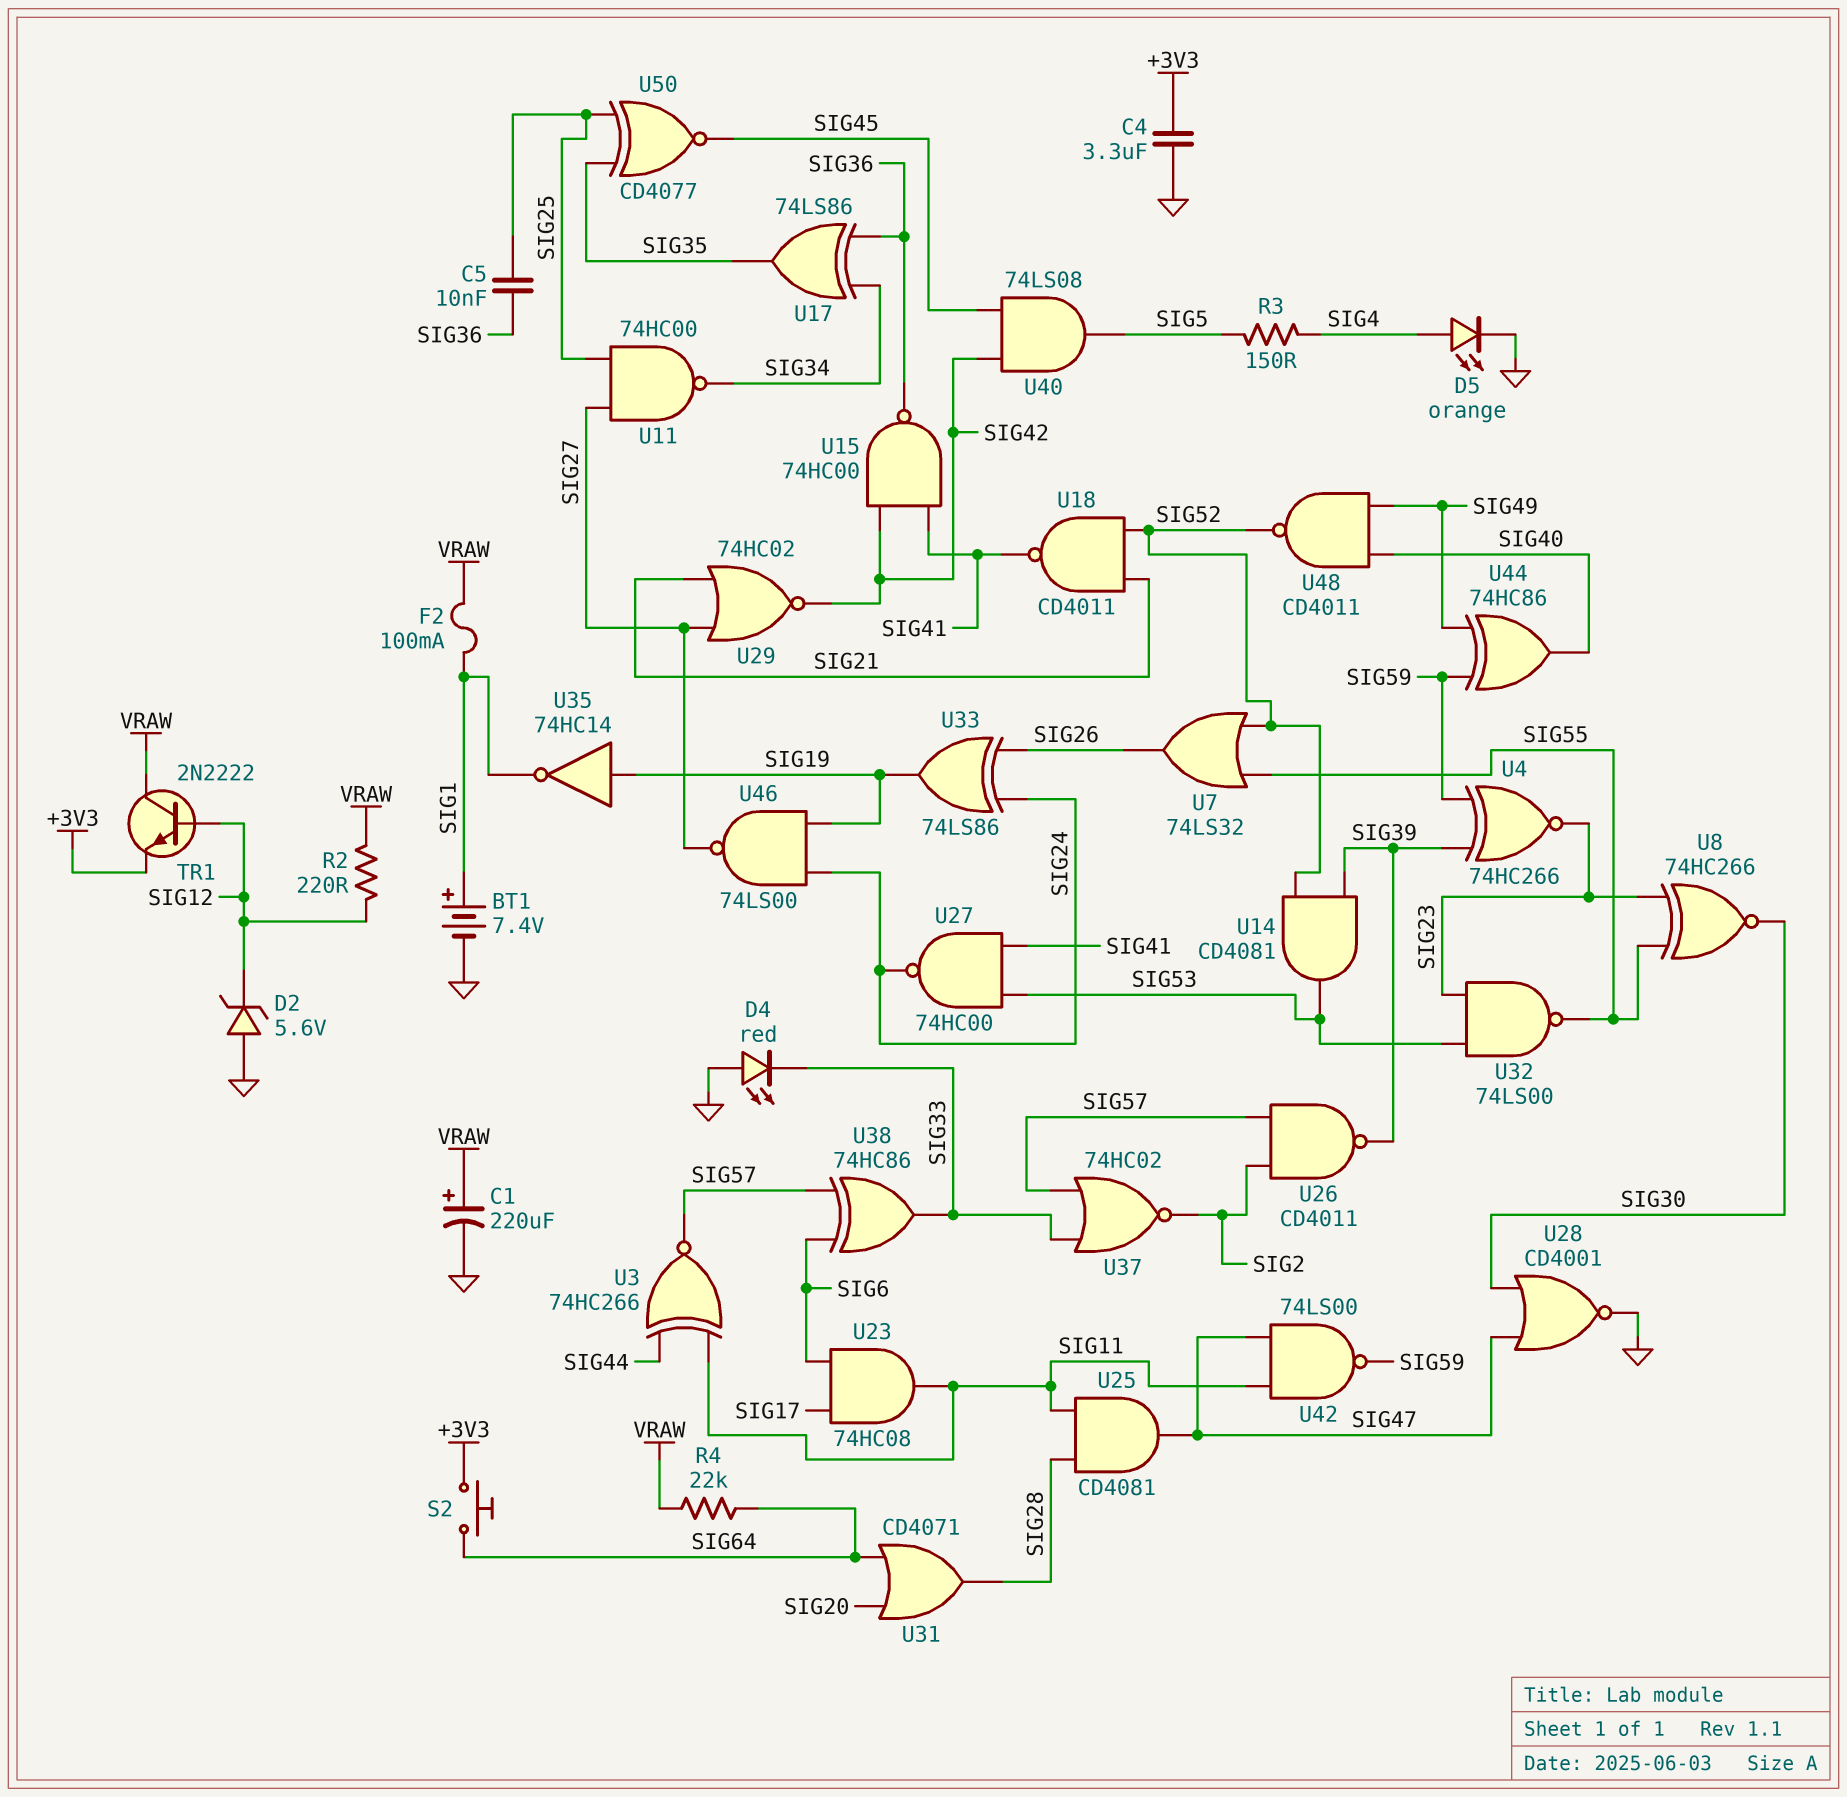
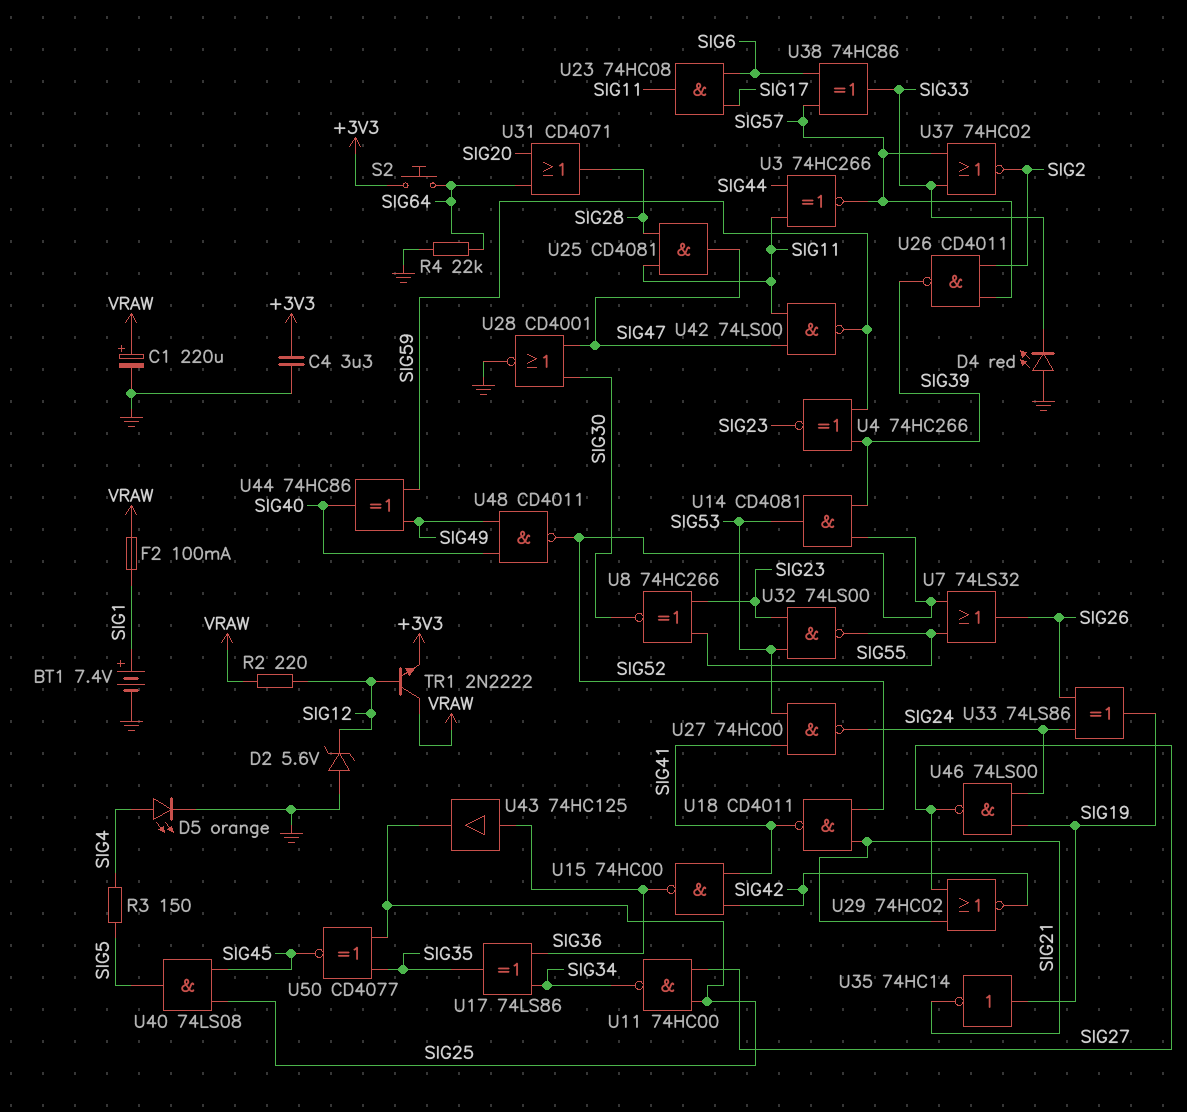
C5: 10nF (SIG25, SIG36) -> none
R4: 22k (SIG64, VRAW) -> 22k (GND, SIG64)
U35: NOT 74HC14 (in SIG19, out SIG1) -> NOT 74HC14 (in SIG19, out SIG21)
U40: AND 74LS08 (in SIG42, in SIG45, out SIG5) -> AND 74LS08 (in SIG25, in SIG45, out SIG5)
U43: none -> buffer 74HC125 (in SIG36, out SIG25)

